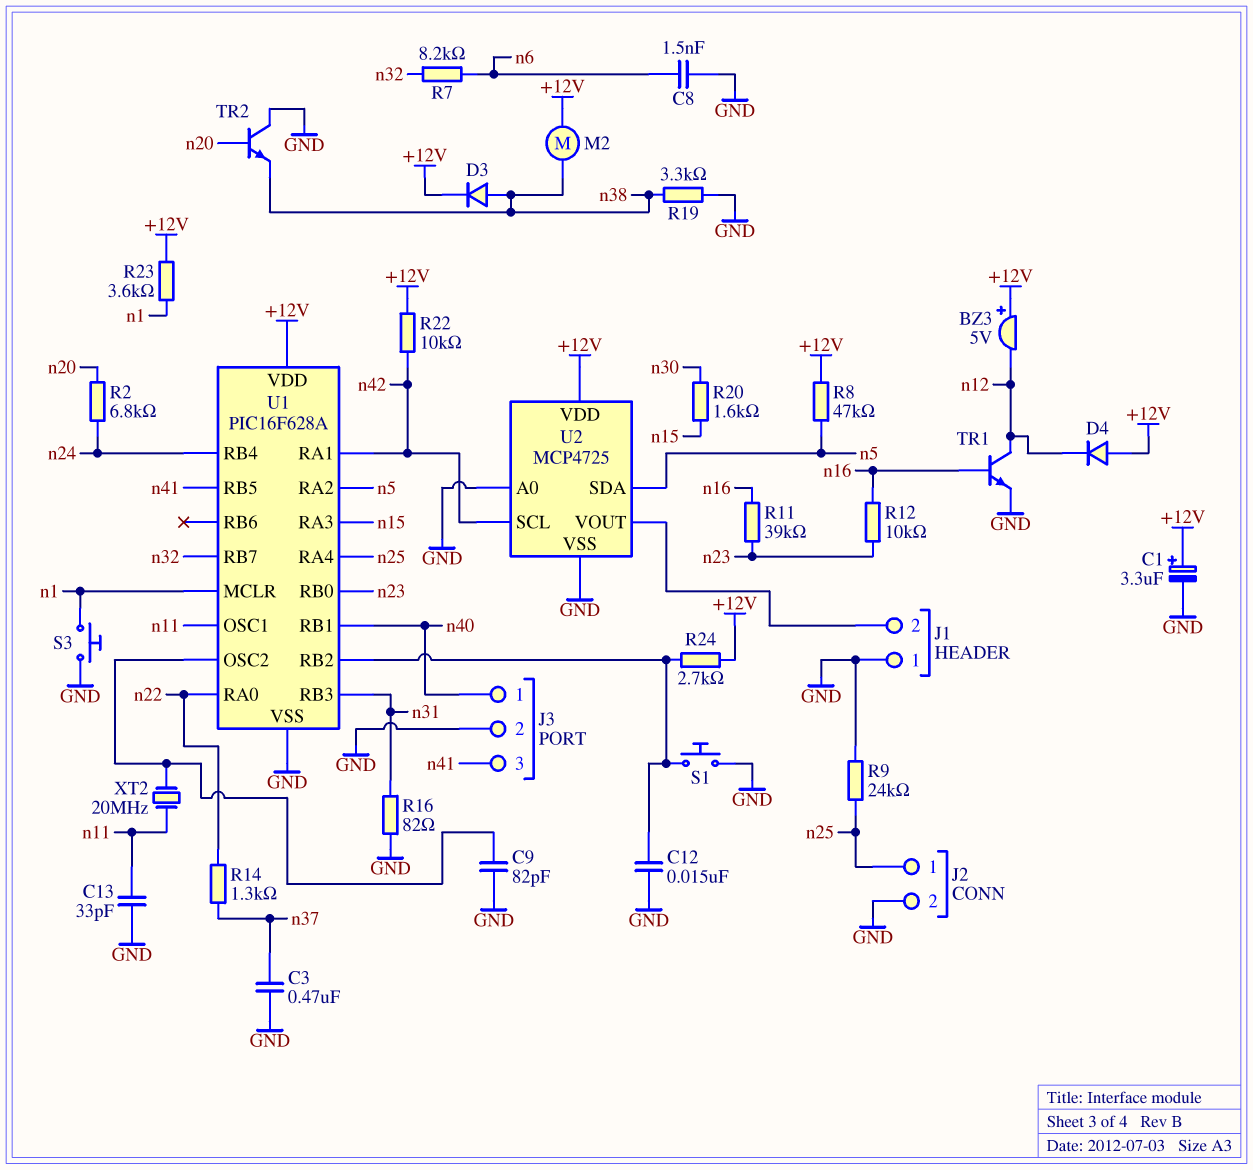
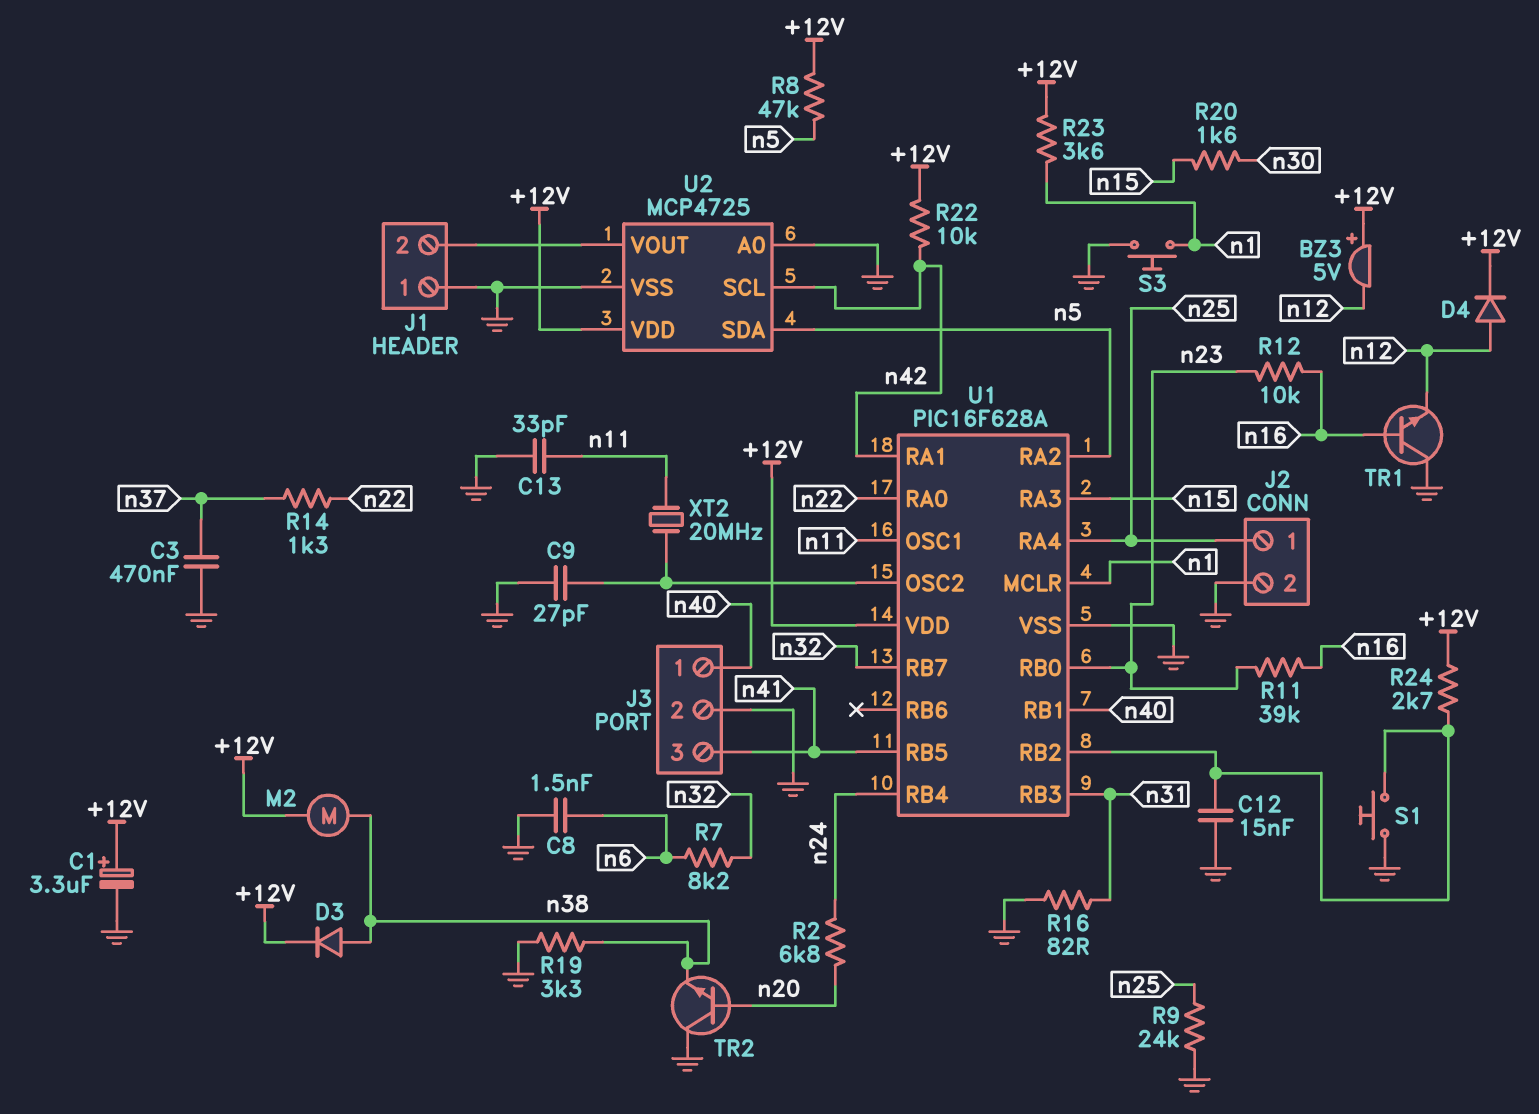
C9: 82pF (GND, U1/OSC2) -> 27pF (GND, U1/OSC2)
D4: diode (A +12V, K n12) -> diode (A n12, K +12V)
TR1: NPN (B n16, C n12, E GND) -> NPN (B n16, C GND, E n12)

